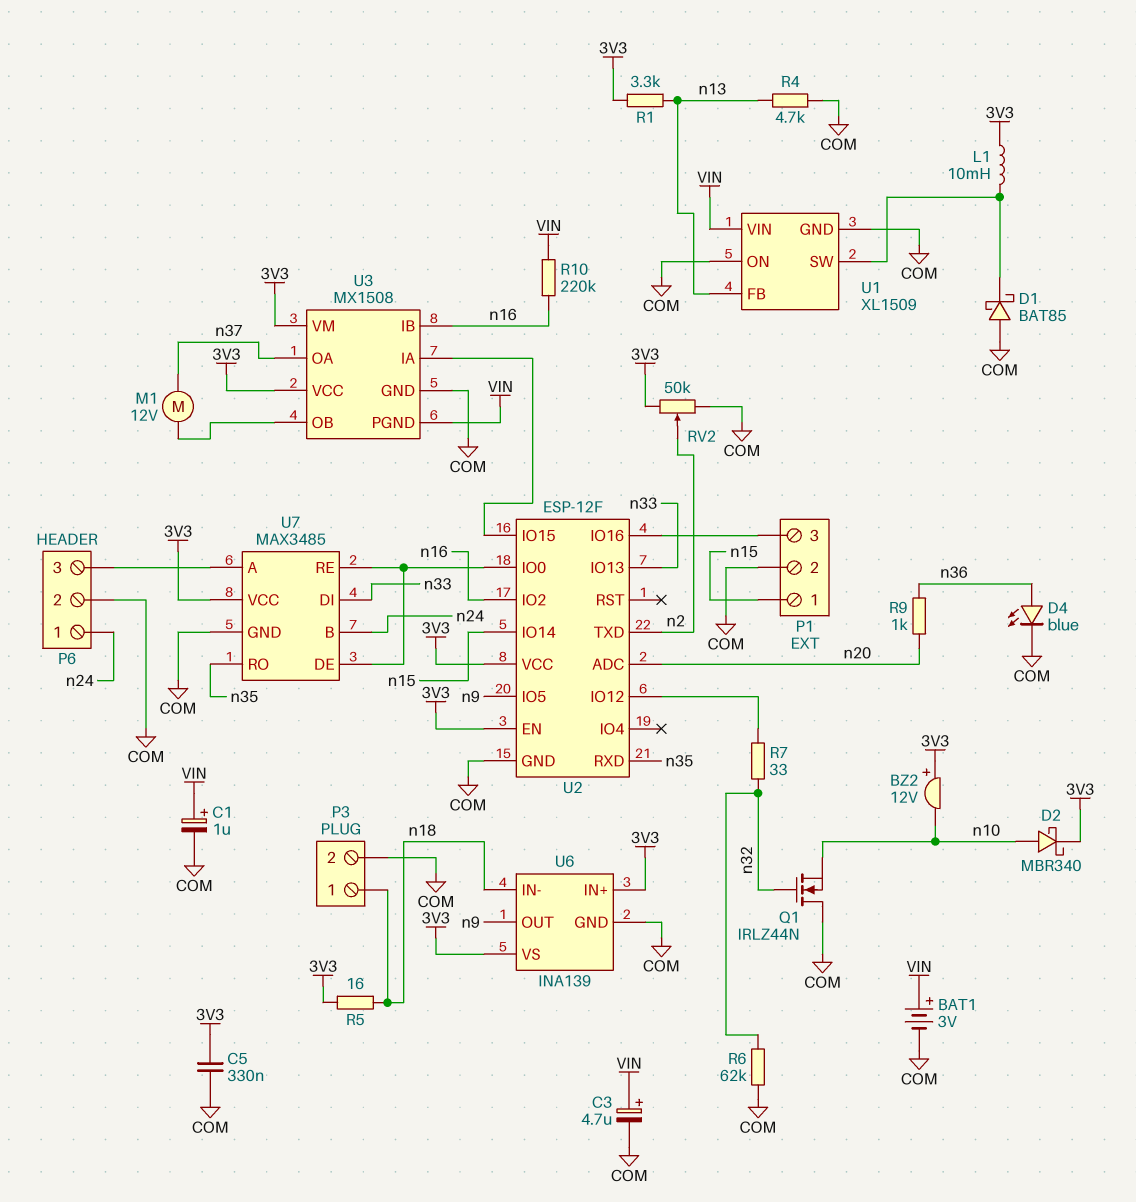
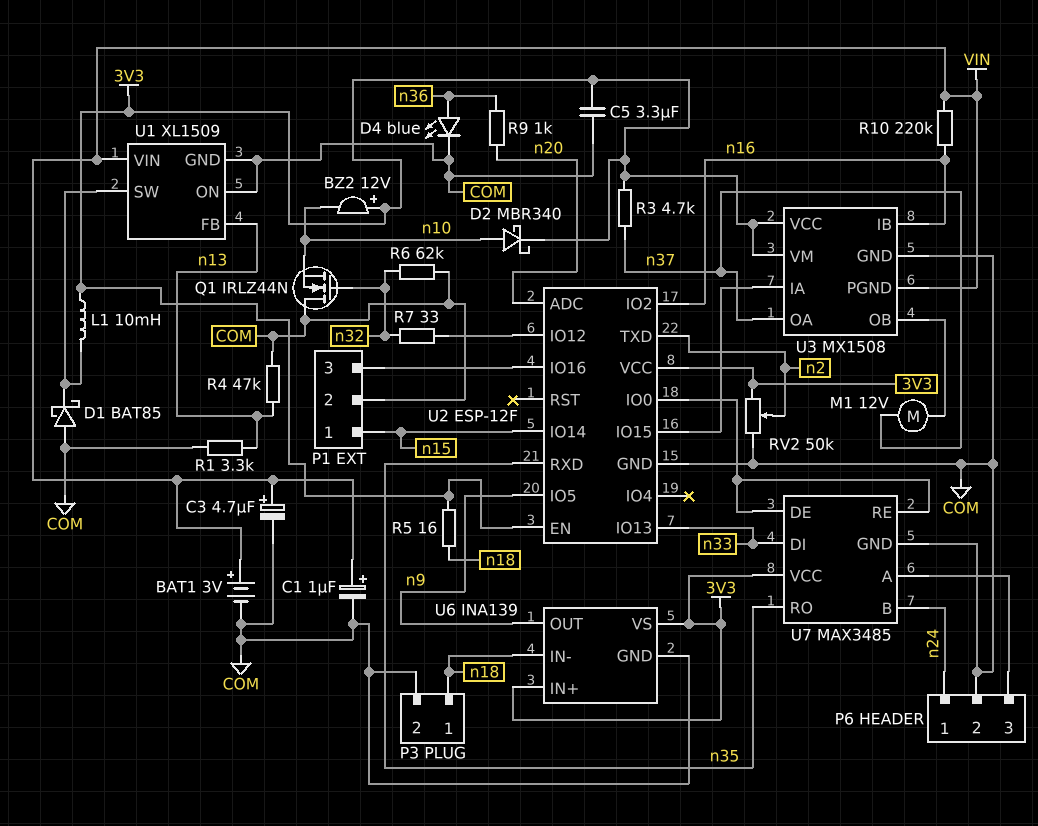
C5: 330nF (3V3, COM) -> 3.3uF (3V3, COM)
R1: 3.3k (3V3, n13) -> 3.3k (COM, n13)
R3: none -> 4.7k (3V3, n37)
R4: 4.7k (COM, n13) -> 47k (COM, n13)

